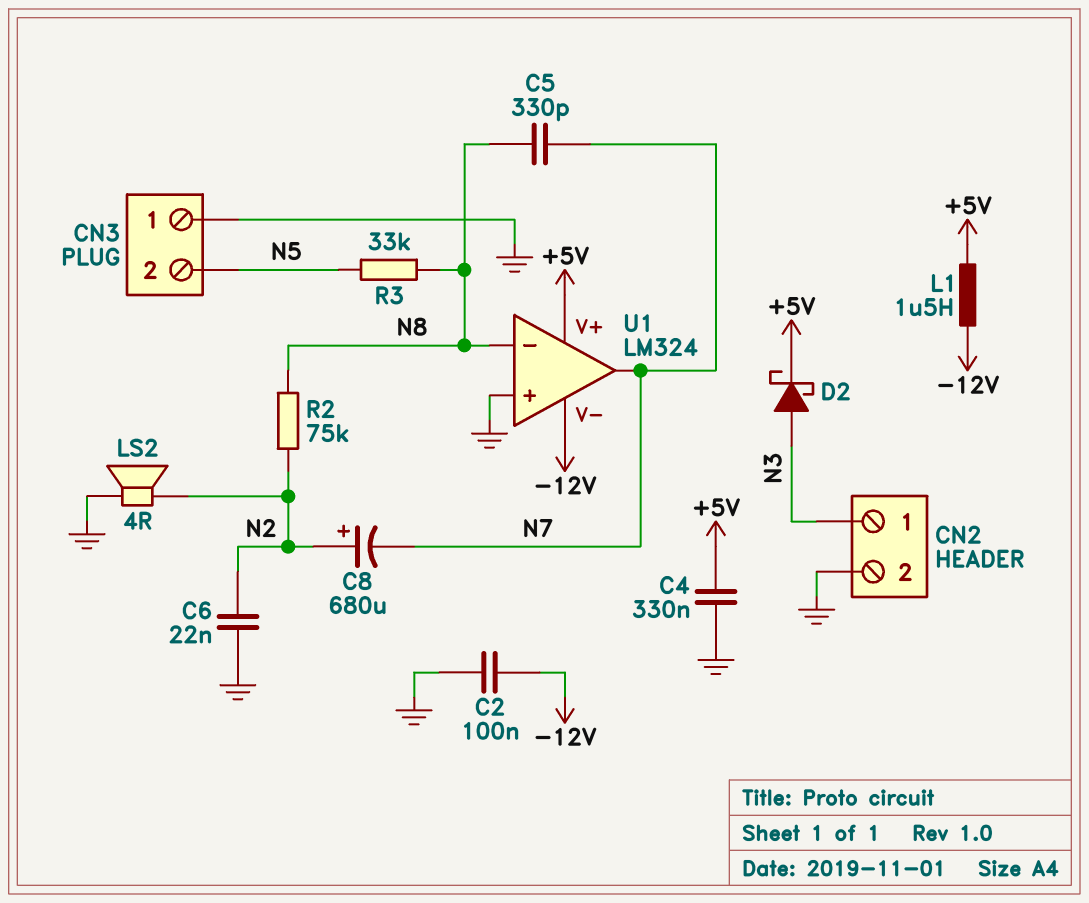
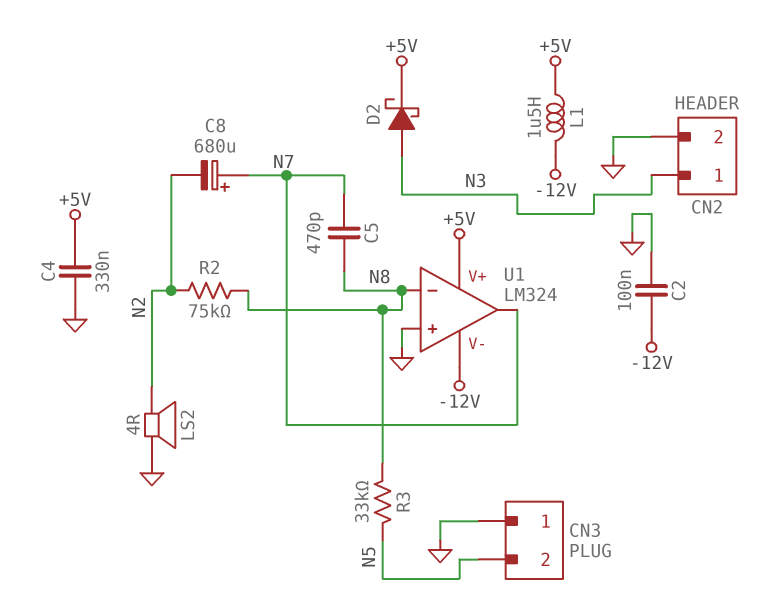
C5: 330pF (N7, N8) -> 470pF (N7, N8)
C6: 22nF (GND, N2) -> none
C8: 680uF (plus N2, minus N7) -> 680uF (plus N7, minus N2)

